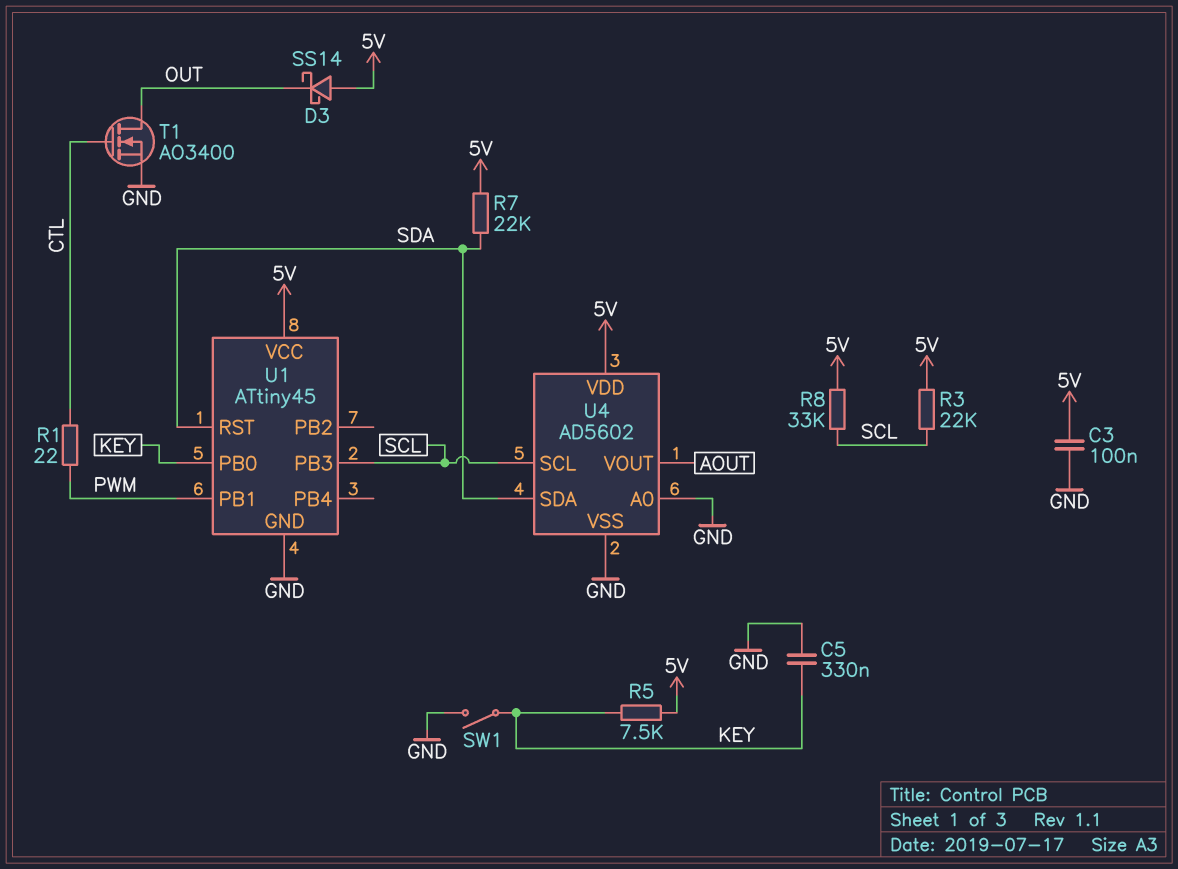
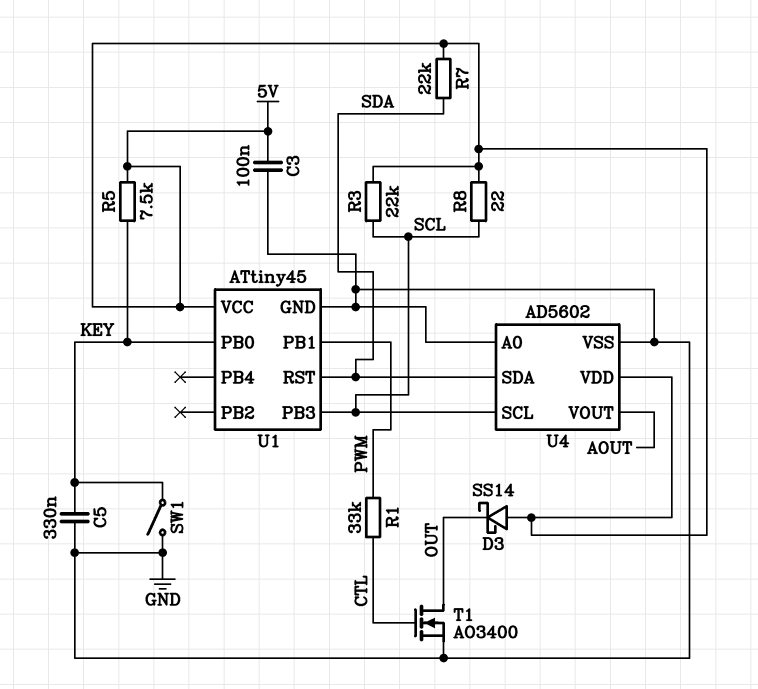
R1: 22 (CTL, PWM) -> 33k (CTL, PWM)
R8: 33k (5V, SCL) -> 22 (5V, SCL)

